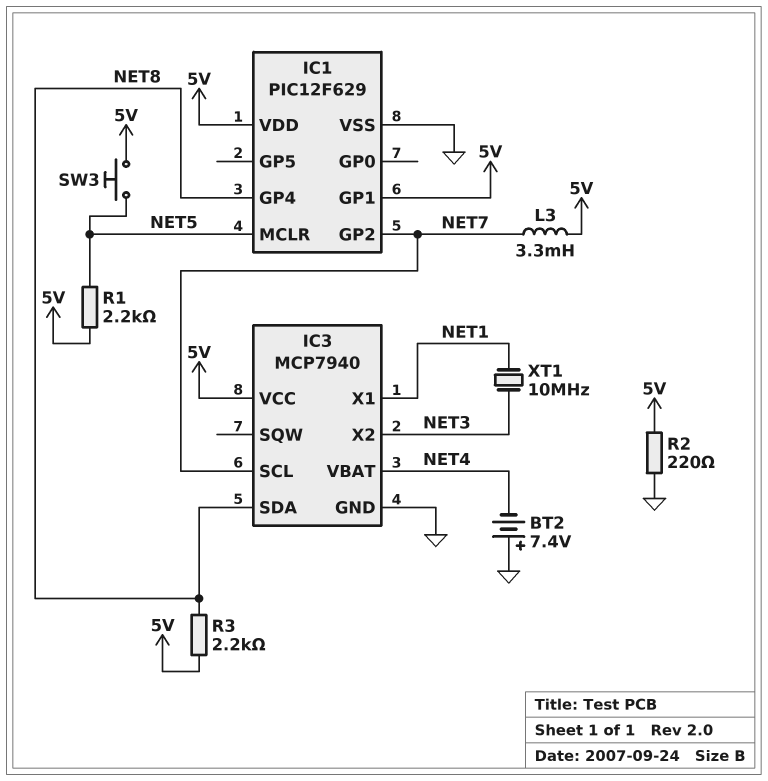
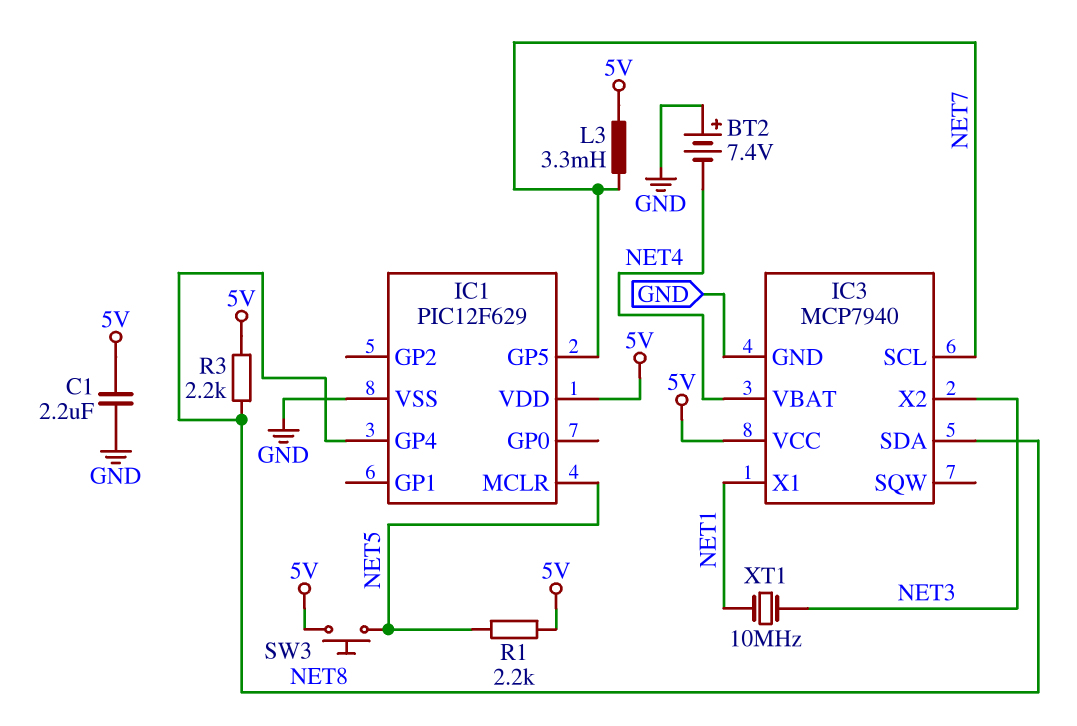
C1: none -> 2.2uF (5V, GND)
IC1 pin GP1: 5V -> none
IC1 pin GP2: NET7 -> none
IC1 pin GP5: none -> NET7
R2: 220 (5V, GND) -> none

